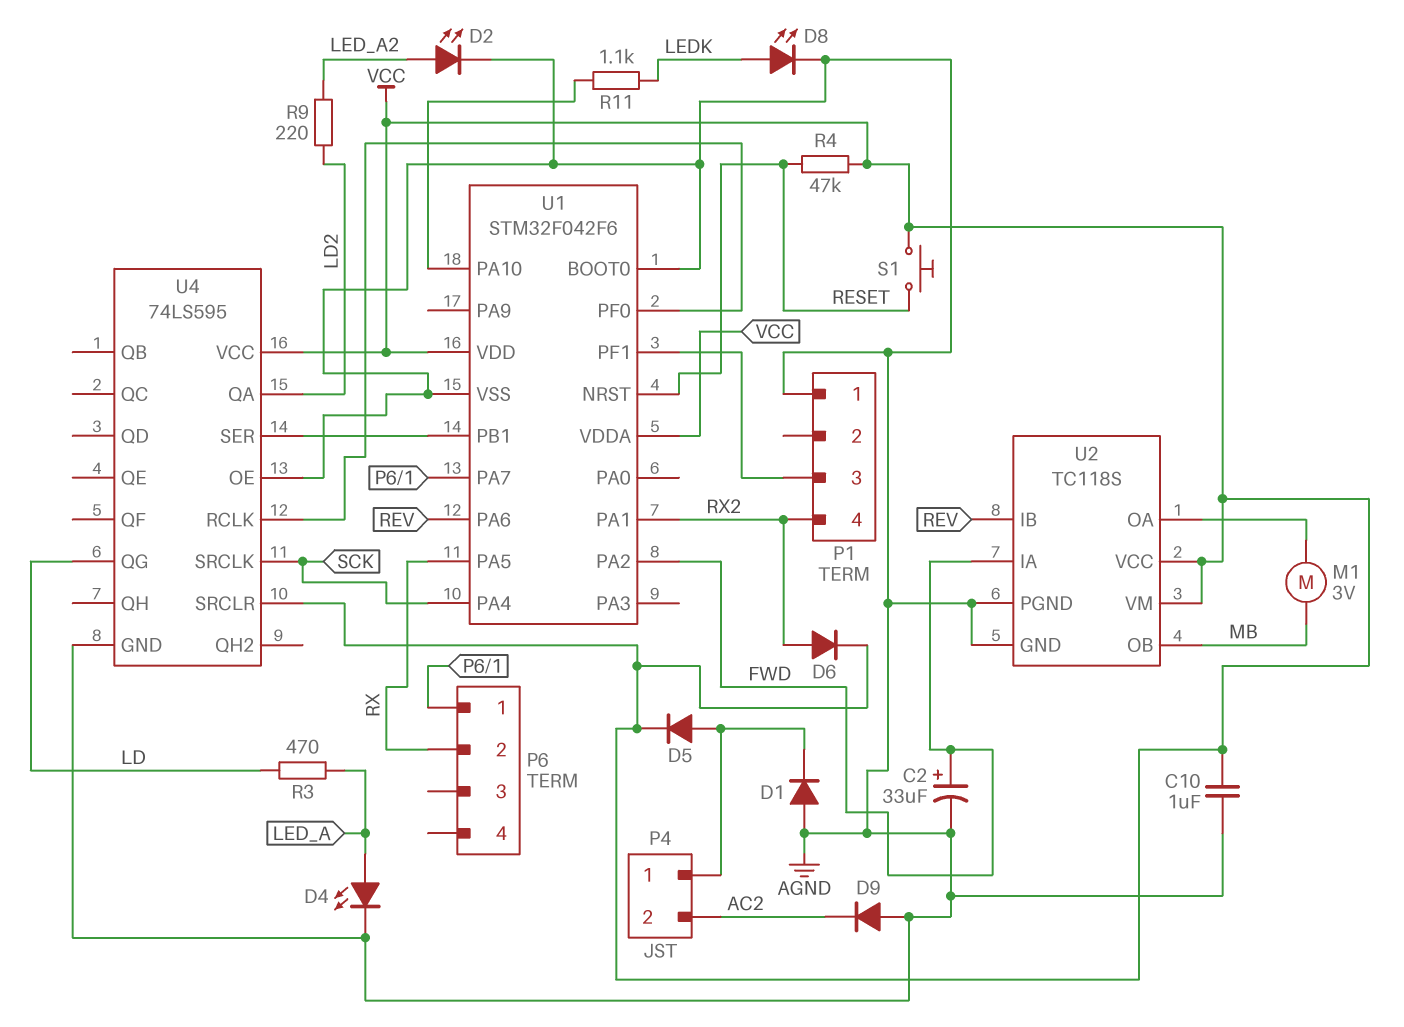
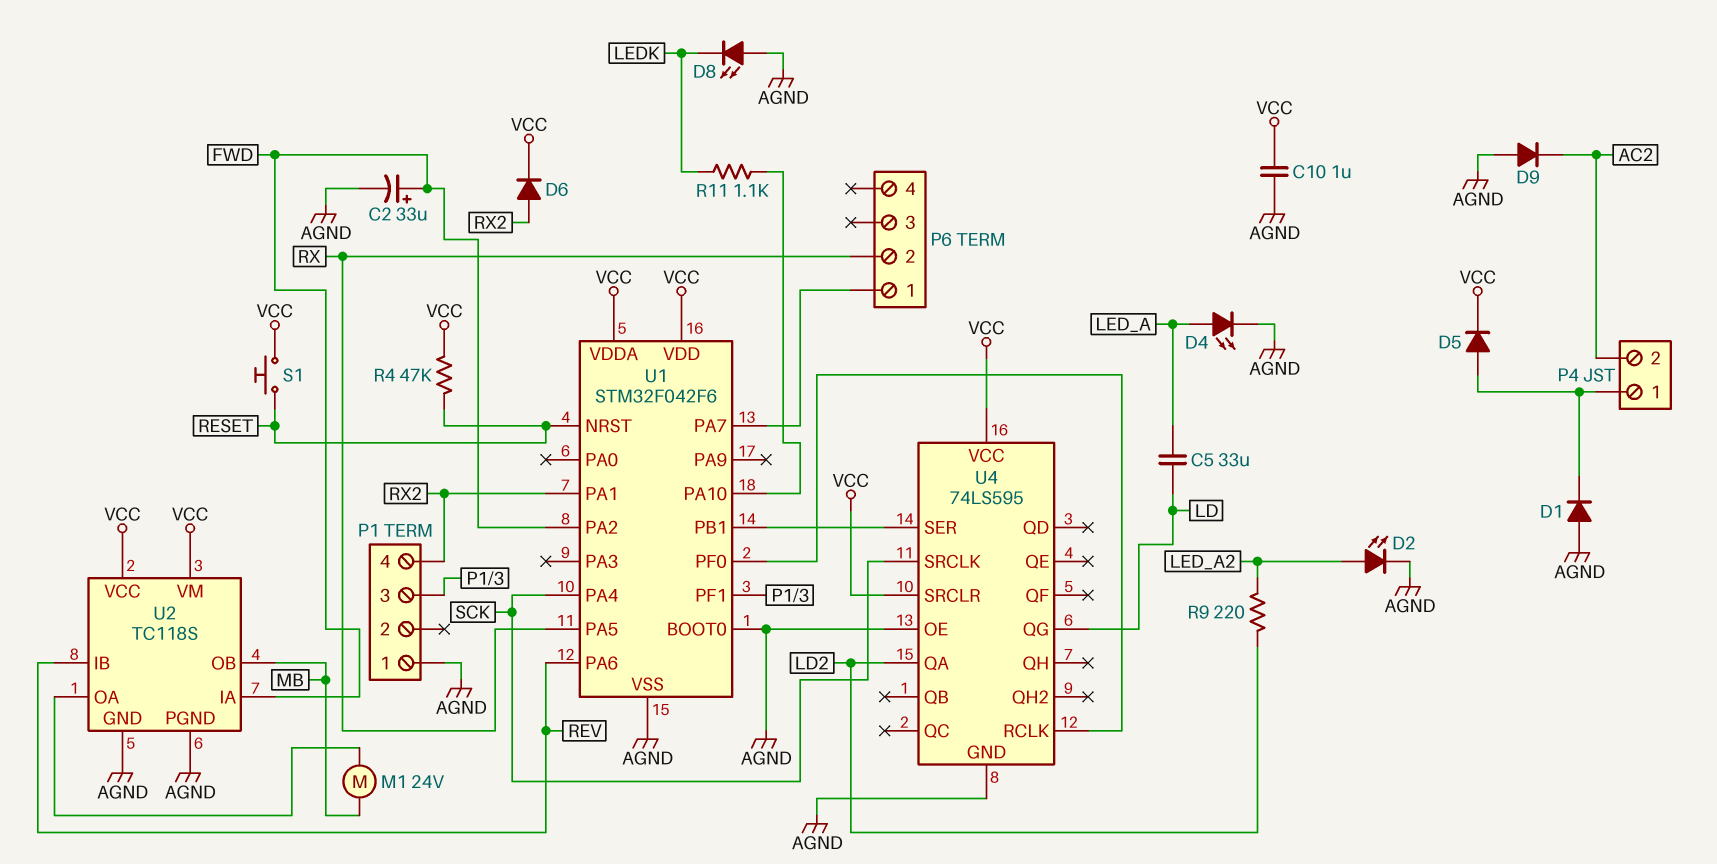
C5: none -> 33uF (LD, LED_A)
D8: LED (A LEDK, K AGND) -> LED (A AGND, K LEDK)
M1: motor 3V (MB, U2/OA) -> motor 24V (MB, U2/OA)
R3: 470 (LD, LED_A) -> none

